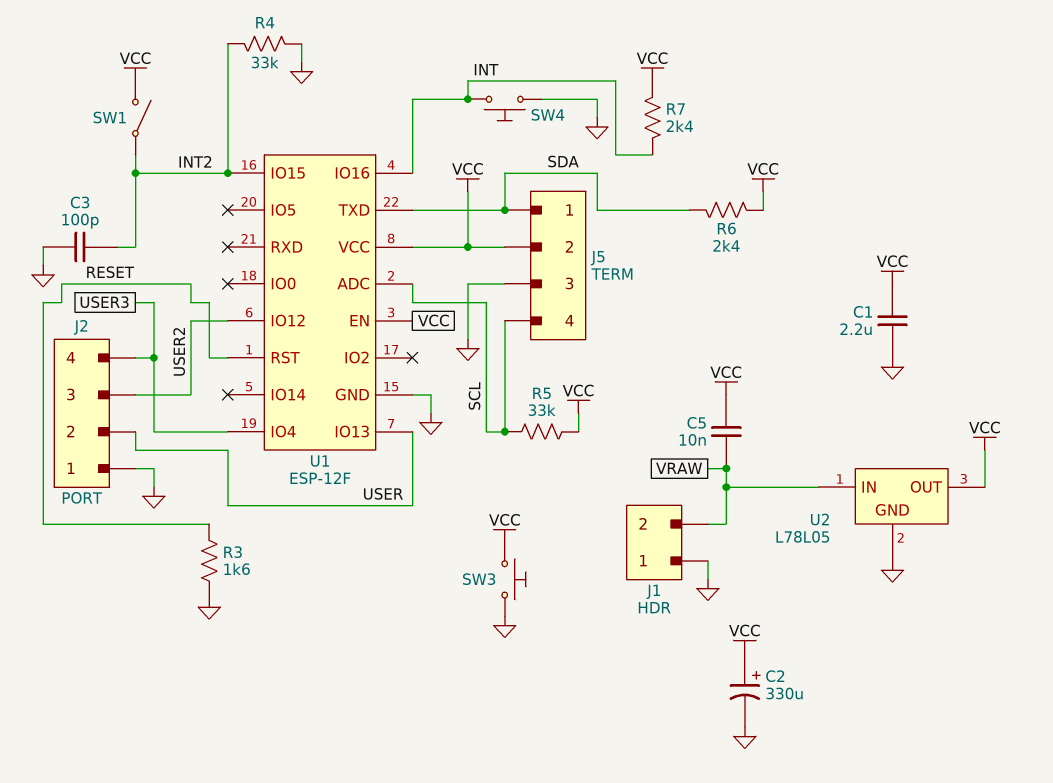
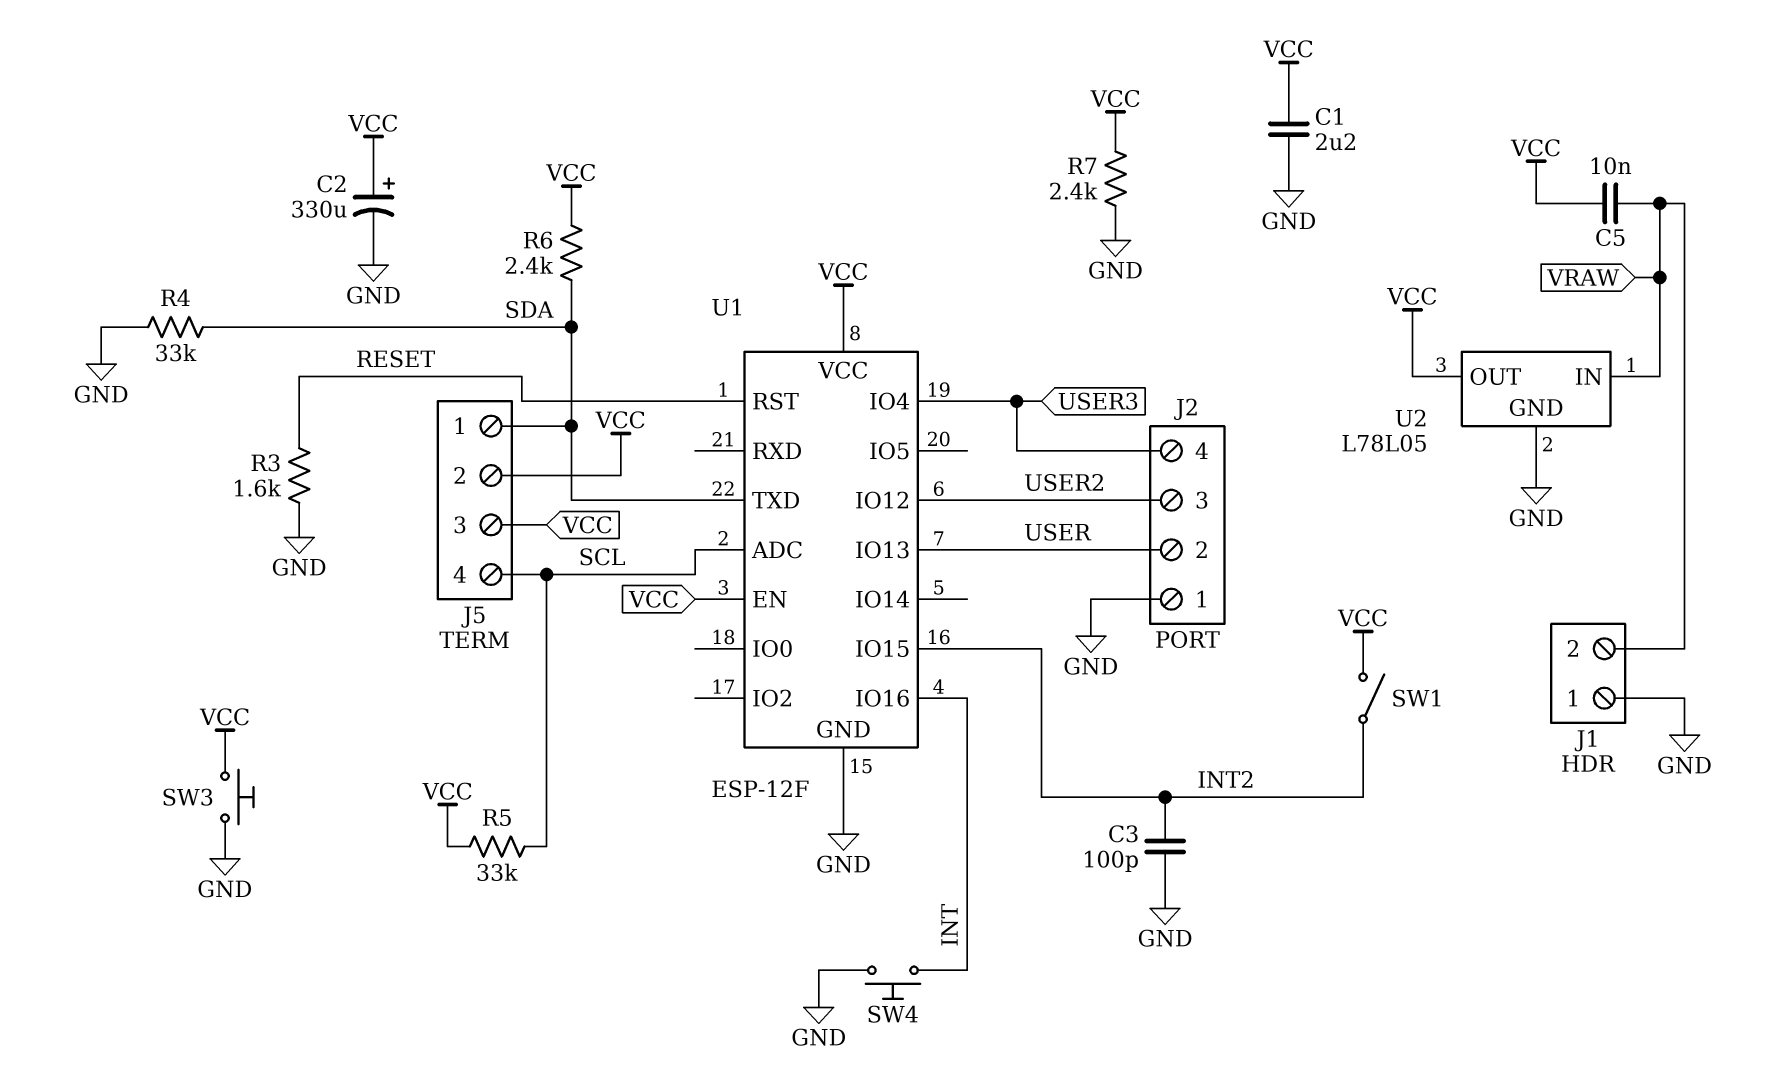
J5 pin 3: GND -> VCC
R4: 33k (GND, INT2) -> 33k (GND, SDA)
R7: 2.4k (INT, VCC) -> 2.4k (GND, VCC)

